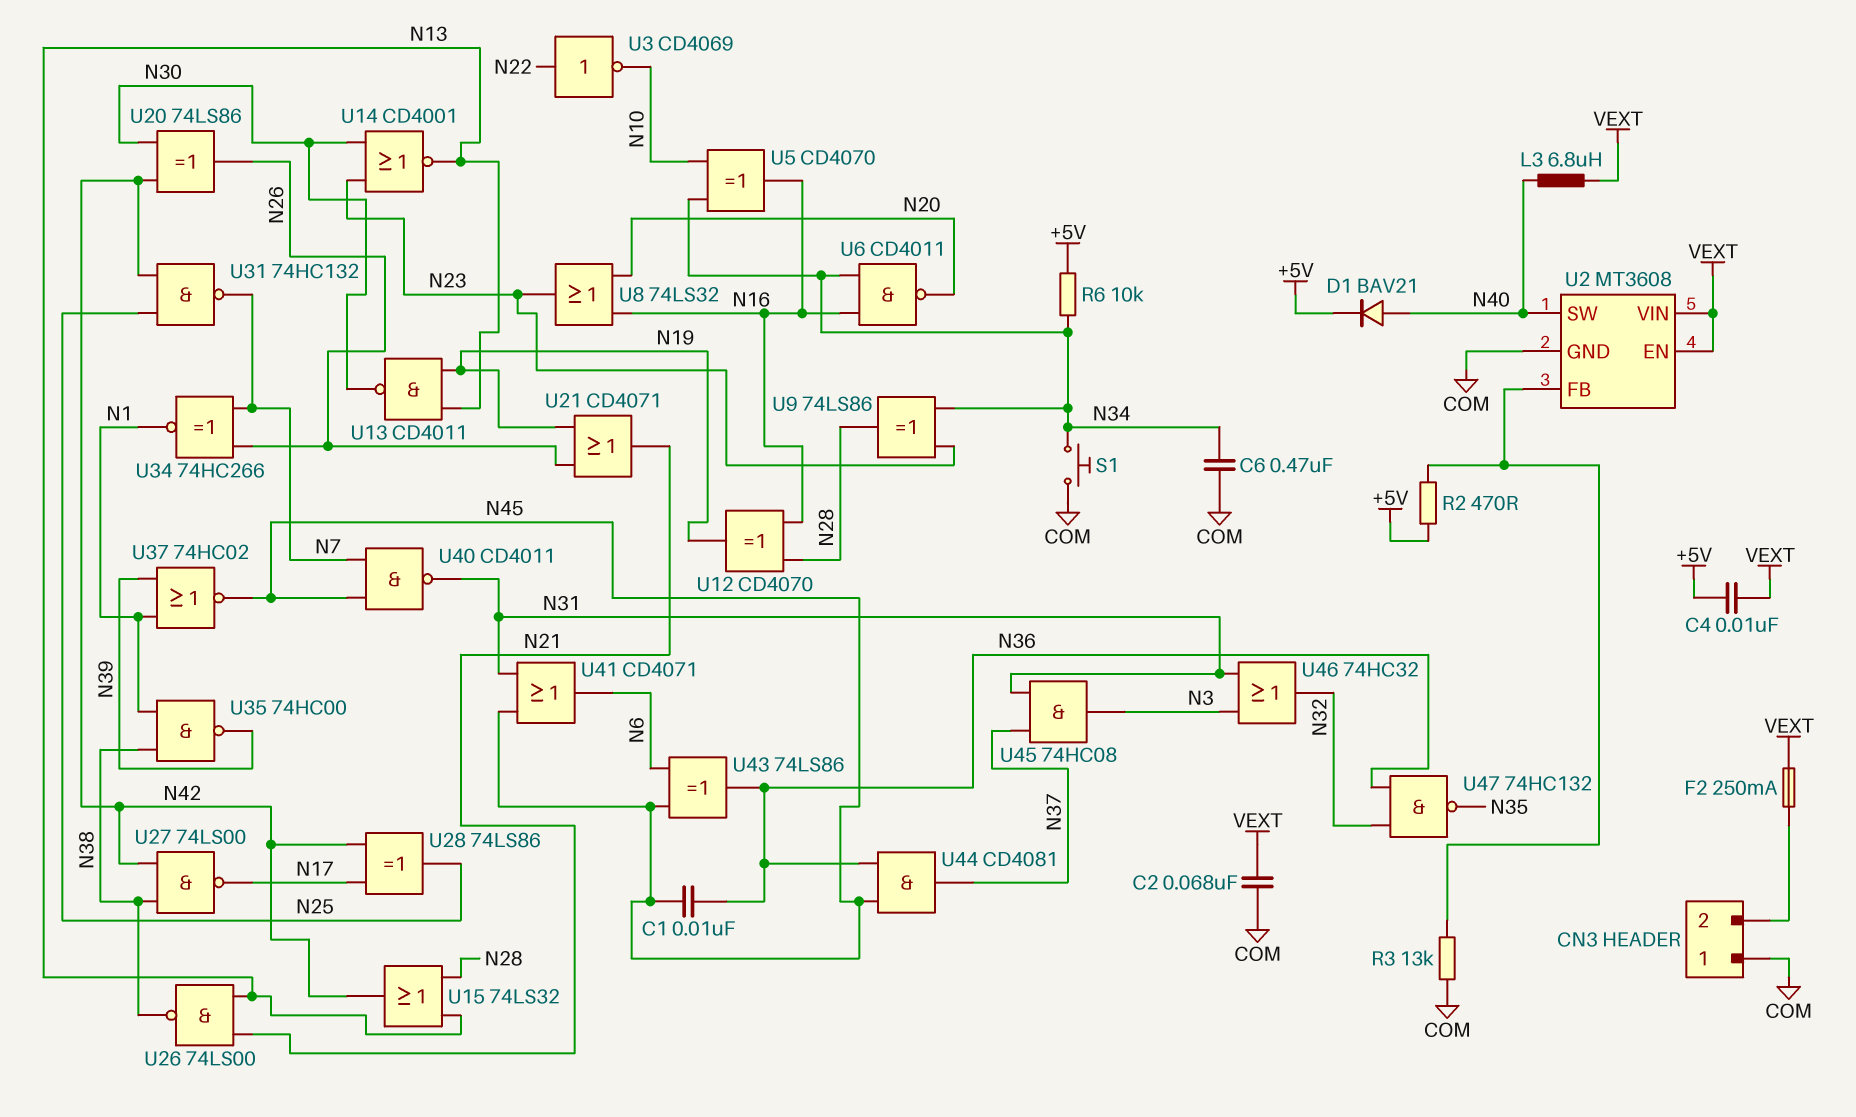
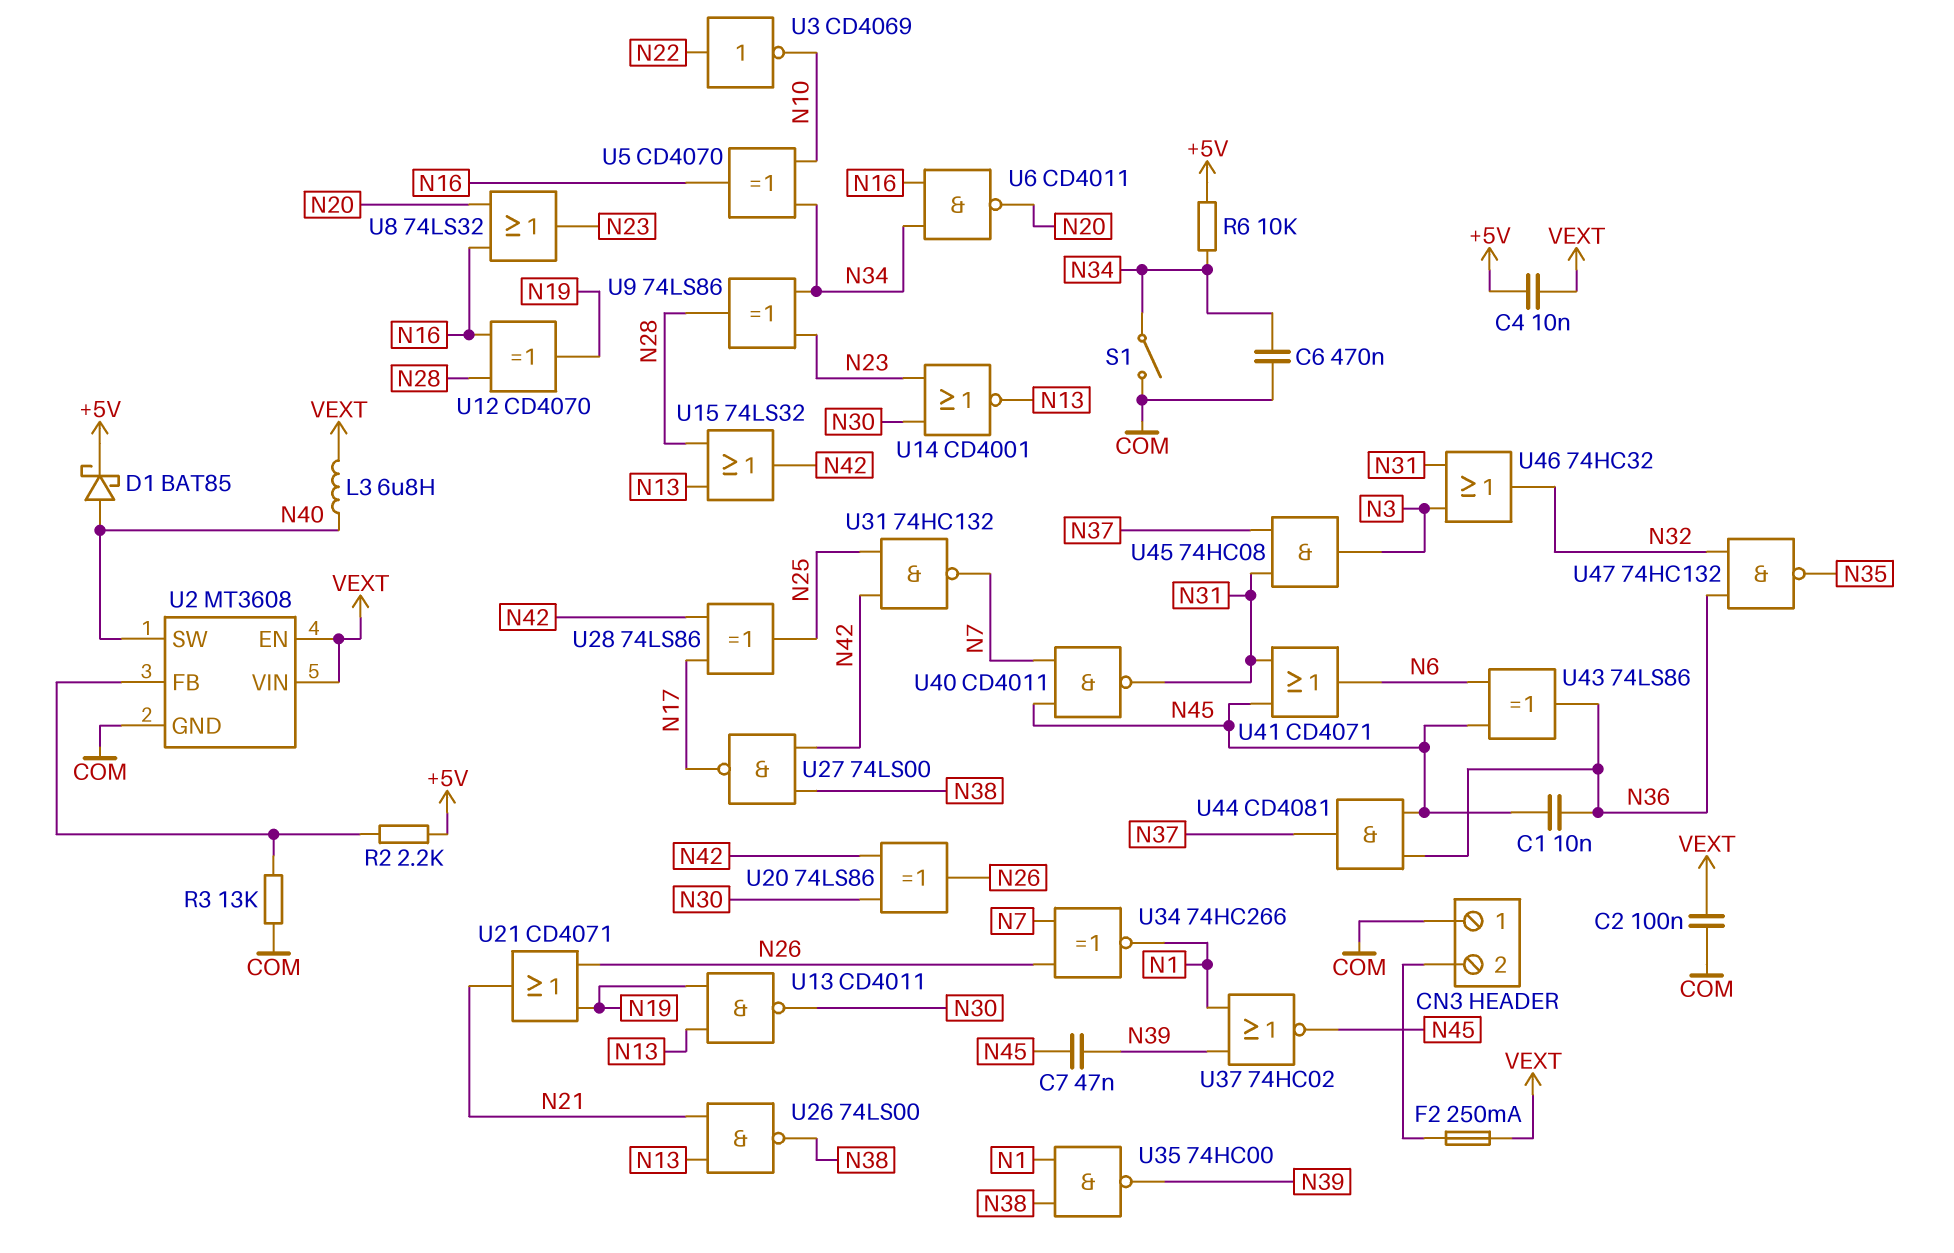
C2: 68nF (COM, VEXT) -> 100nF (COM, VEXT)
C7: none -> 47nF (N39, N45)
D1: diode BAV21 (A N40, K +5V) -> schottky BAT85 (A N40, K +5V)
R2: 470 (+5V, U2/FB) -> 2.2k (+5V, U2/FB)
S1: button (COM, N34) -> switch (COM, N34)

